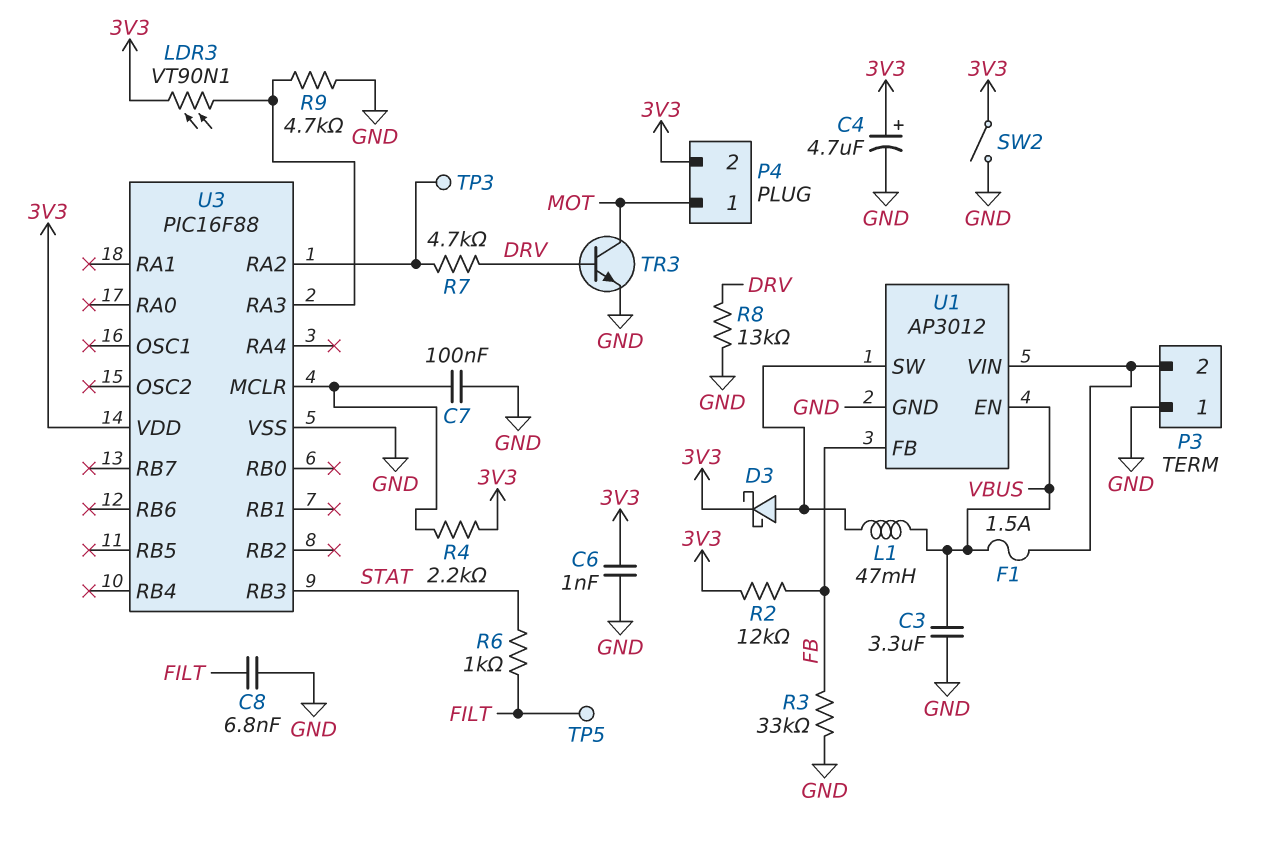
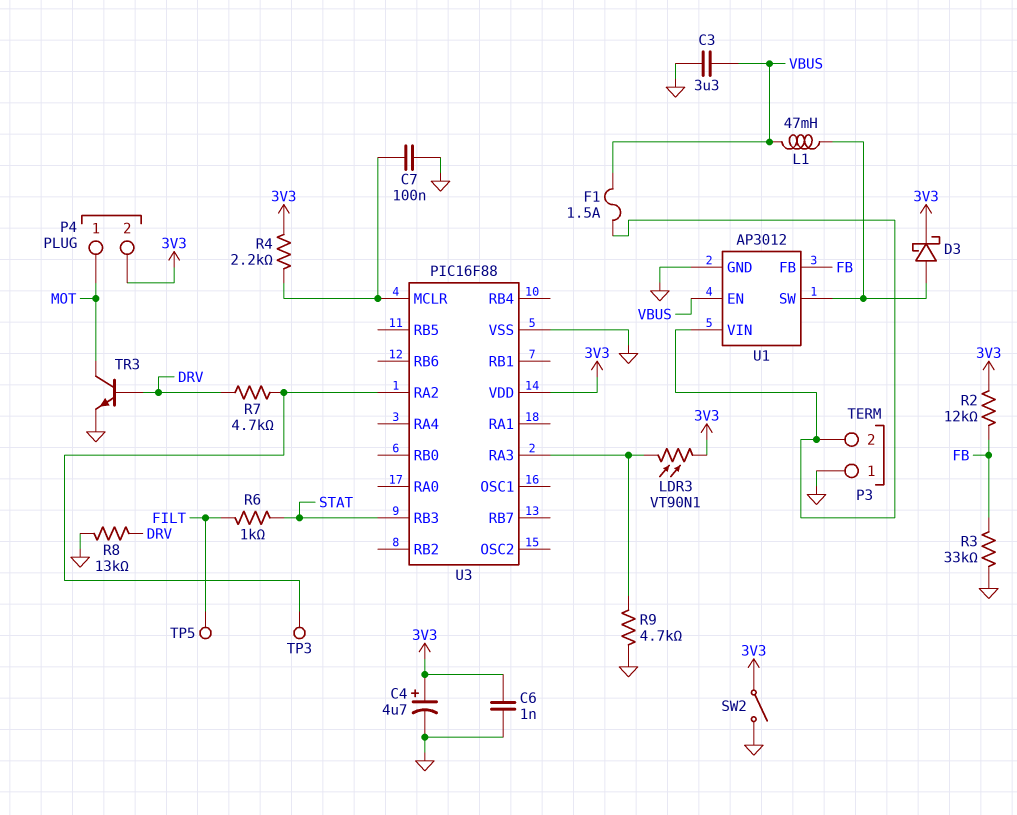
C8: 6.8nF (FILT, GND) -> none

